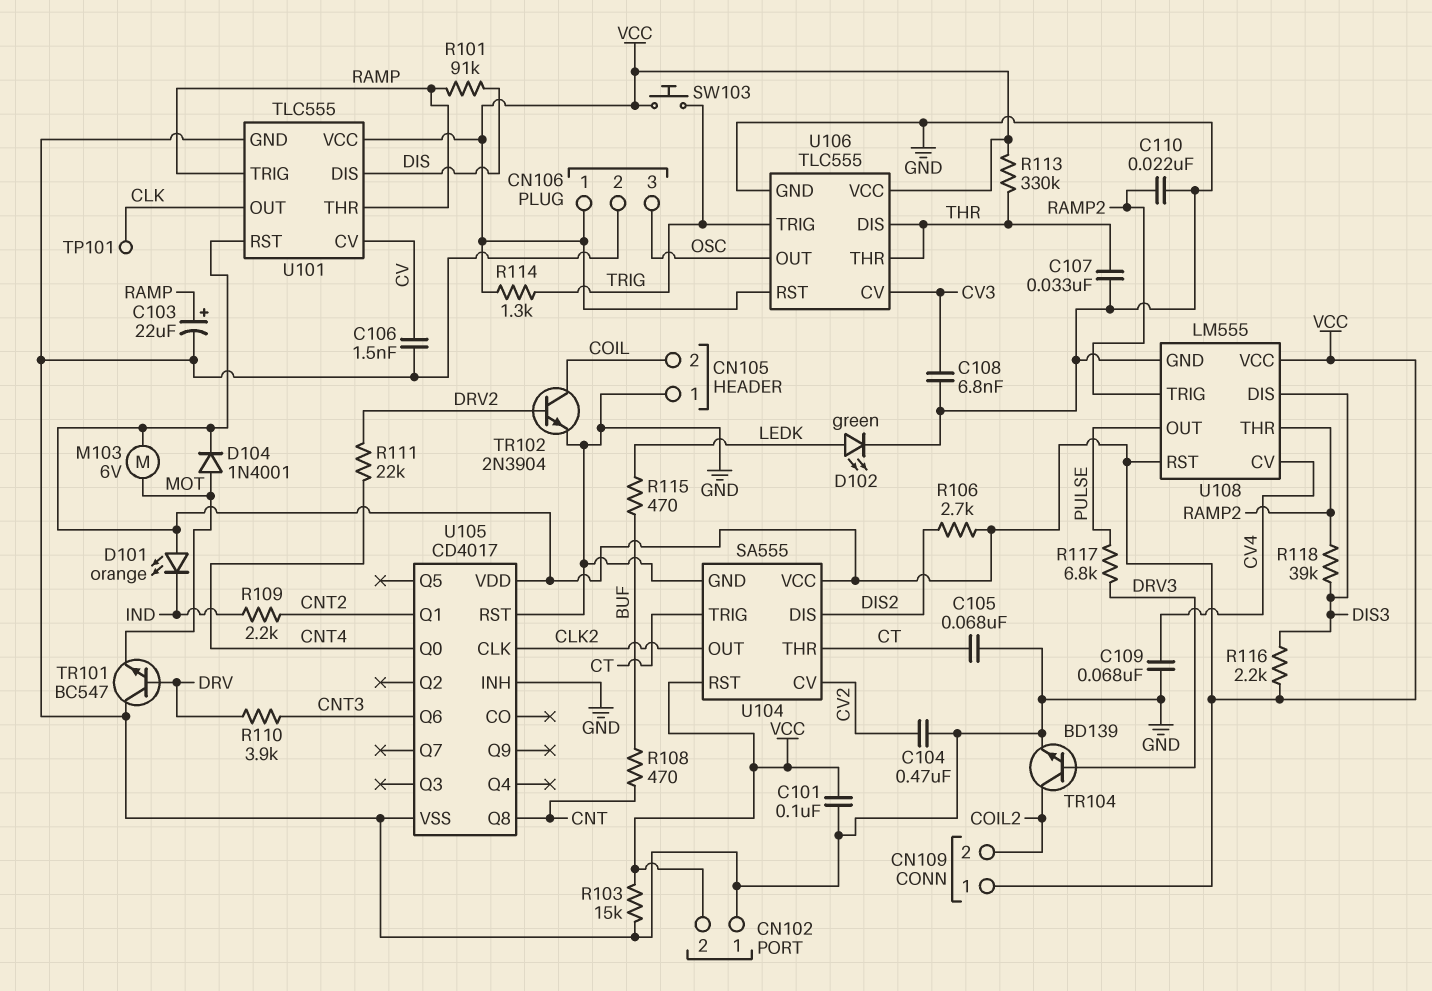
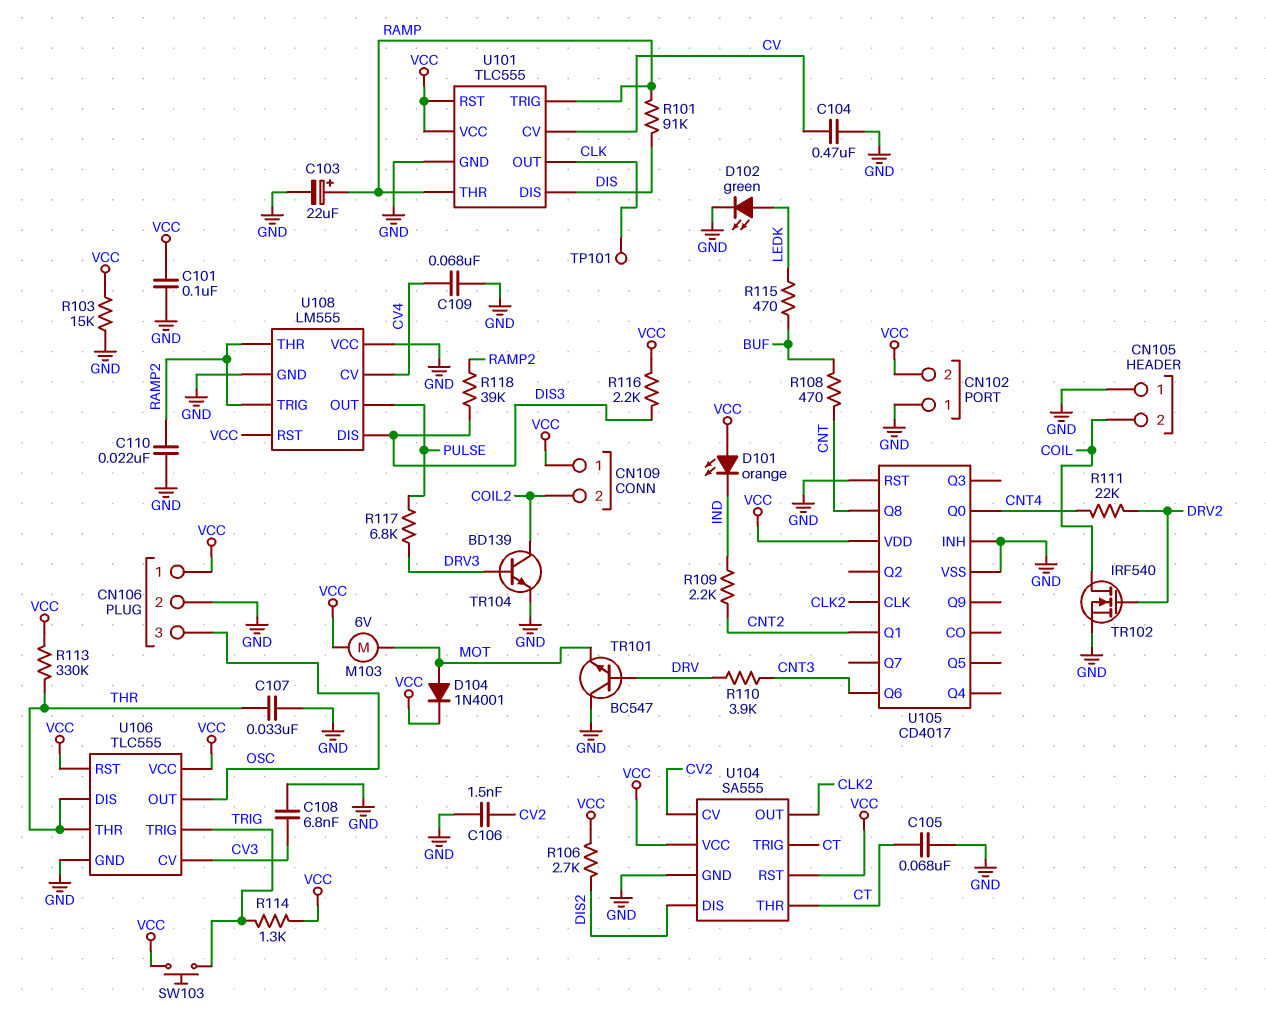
C104: 470nF (CV2, GND) -> 470nF (CV, GND)
C106: 1.5nF (CV, GND) -> 1.5nF (CV2, GND)
TR102: NPN 2N3904 (B DRV2, C COIL, E GND) -> NMOS IRF540 (G DRV2, D COIL, S GND)
U108 pin VCC: VCC -> GND

